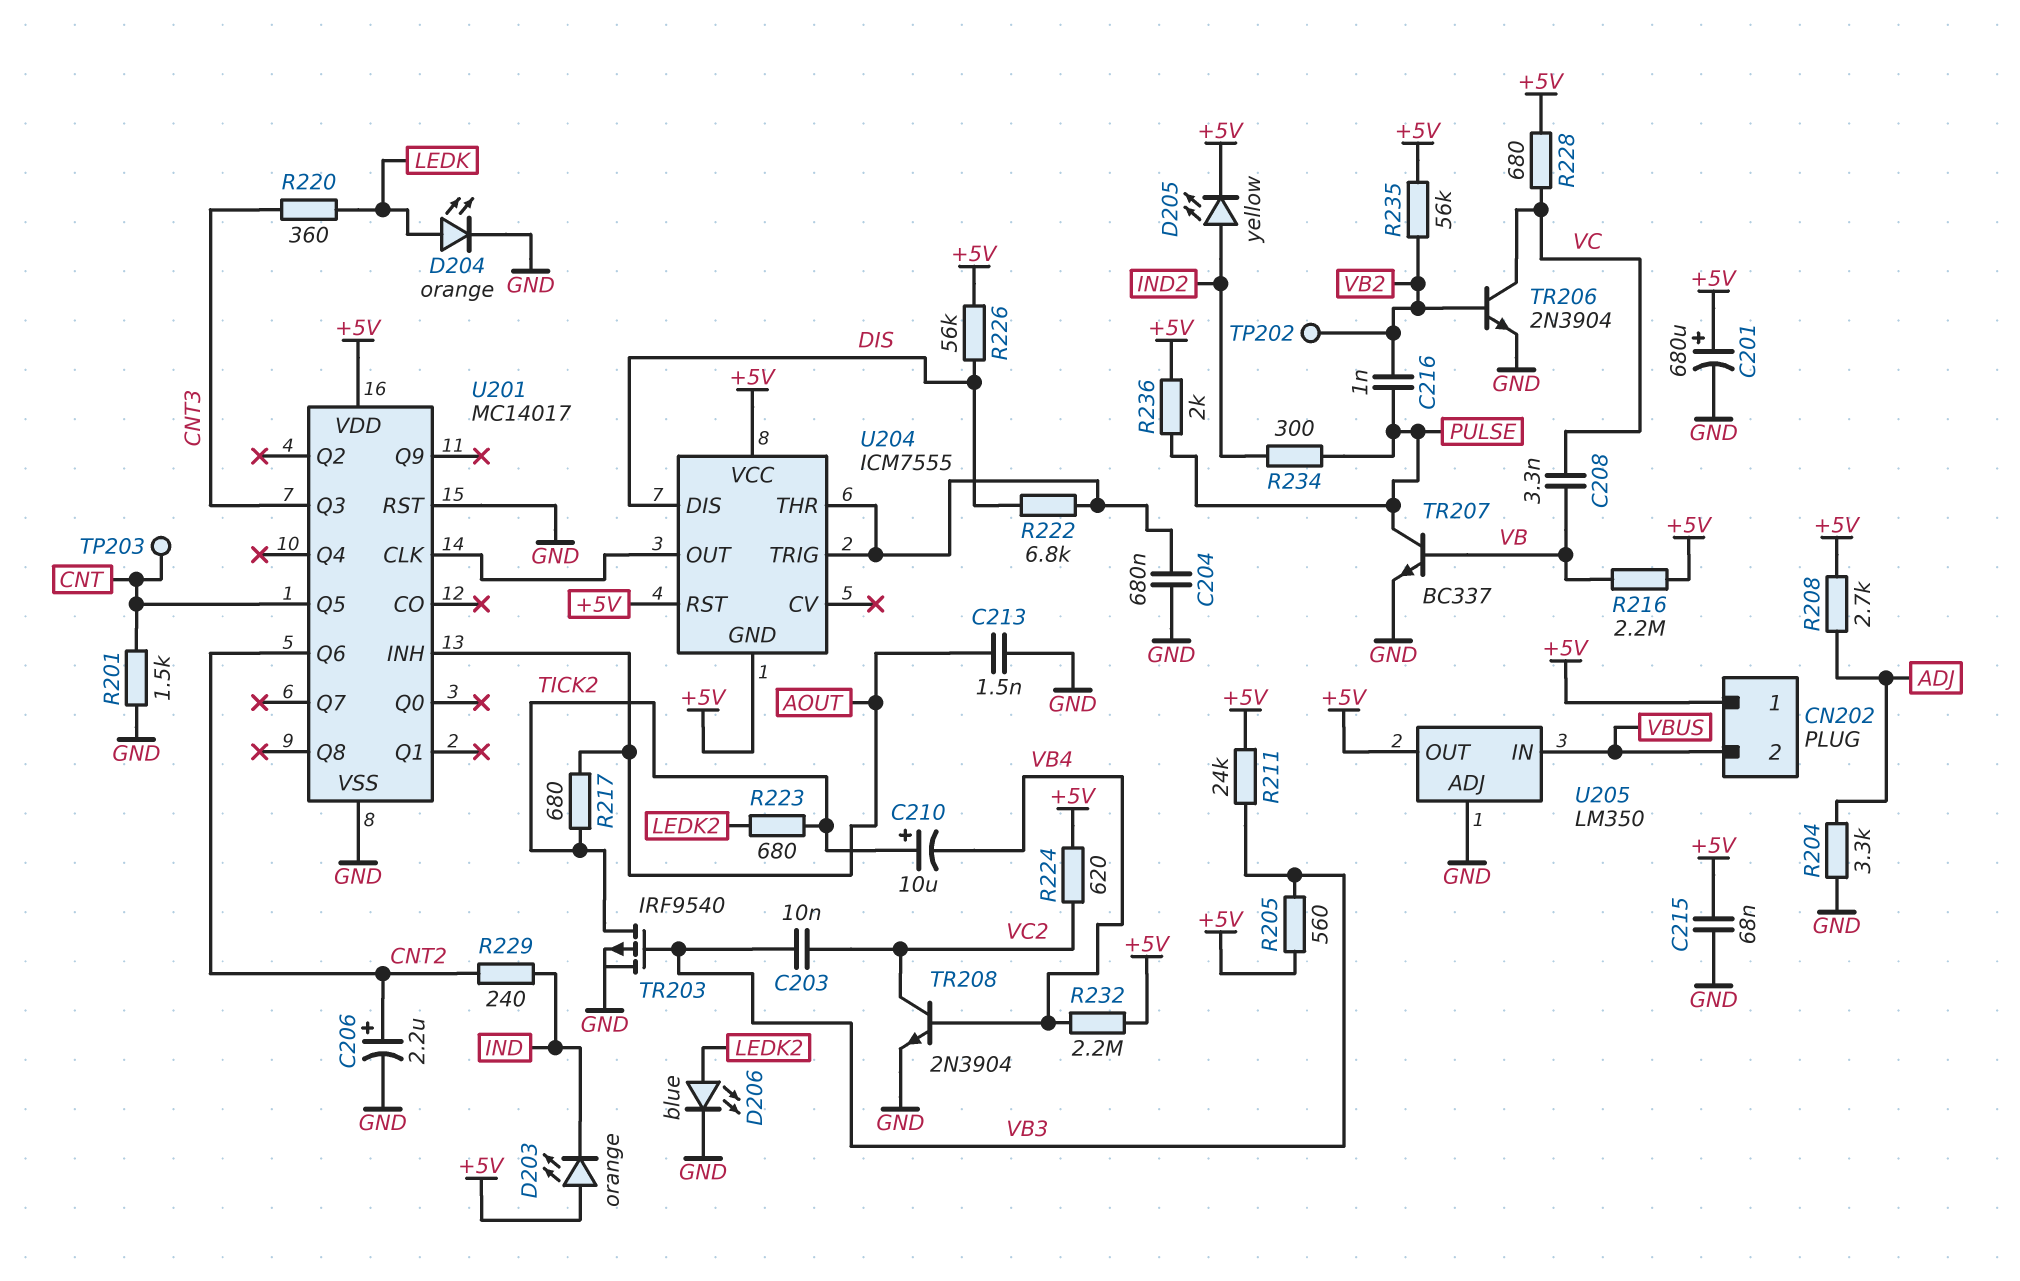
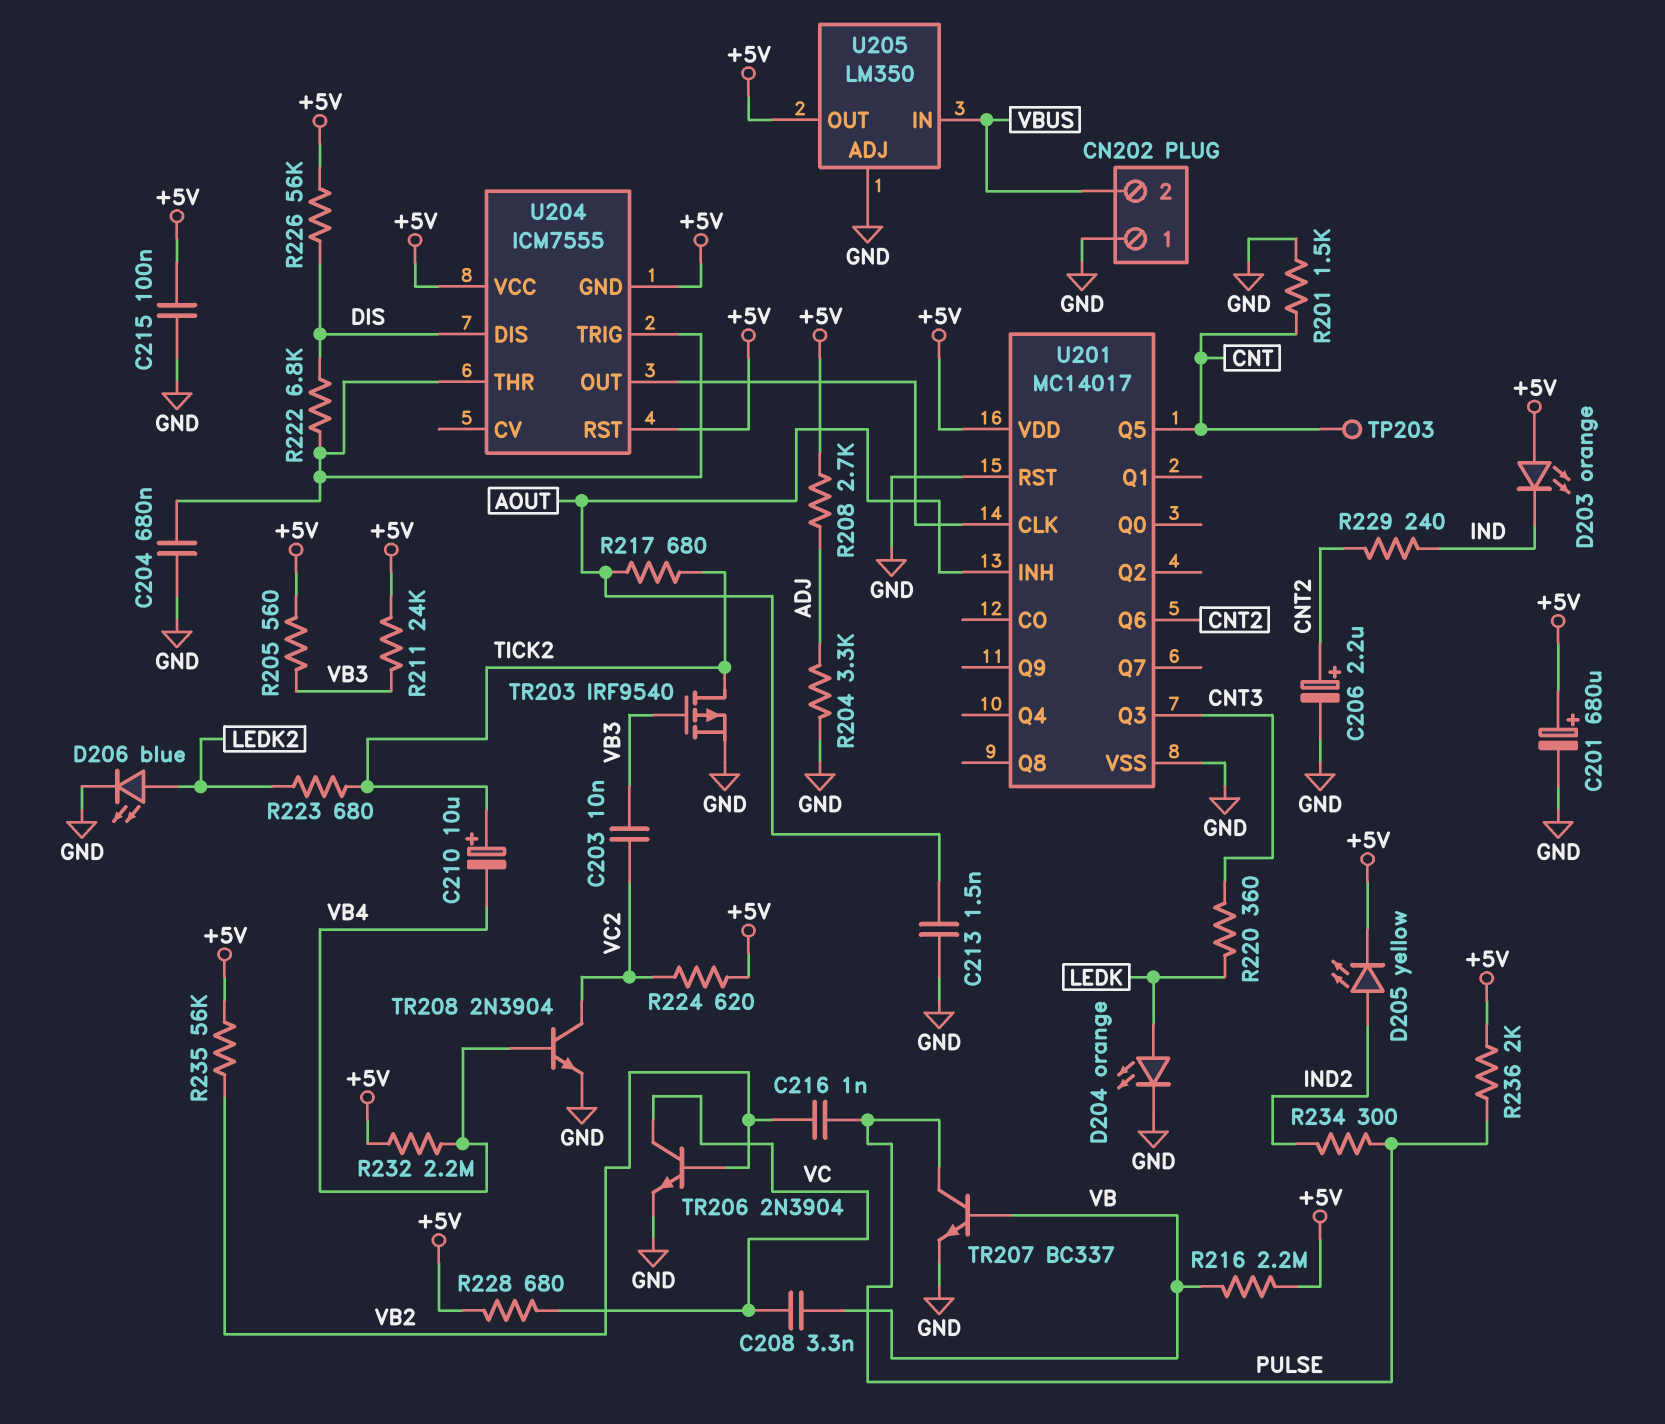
C215: 68nF (+5V, GND) -> 100nF (+5V, GND)
CN202 pin 1: +5V -> GND
TP202: test point (VB2) -> none

